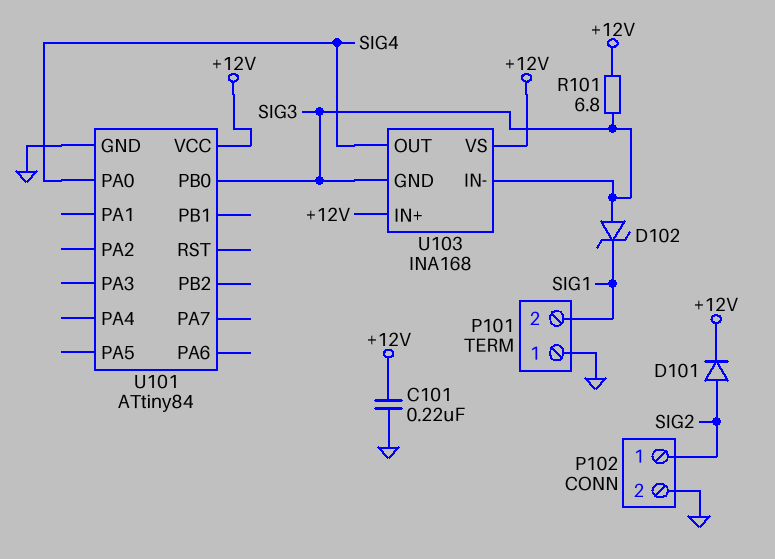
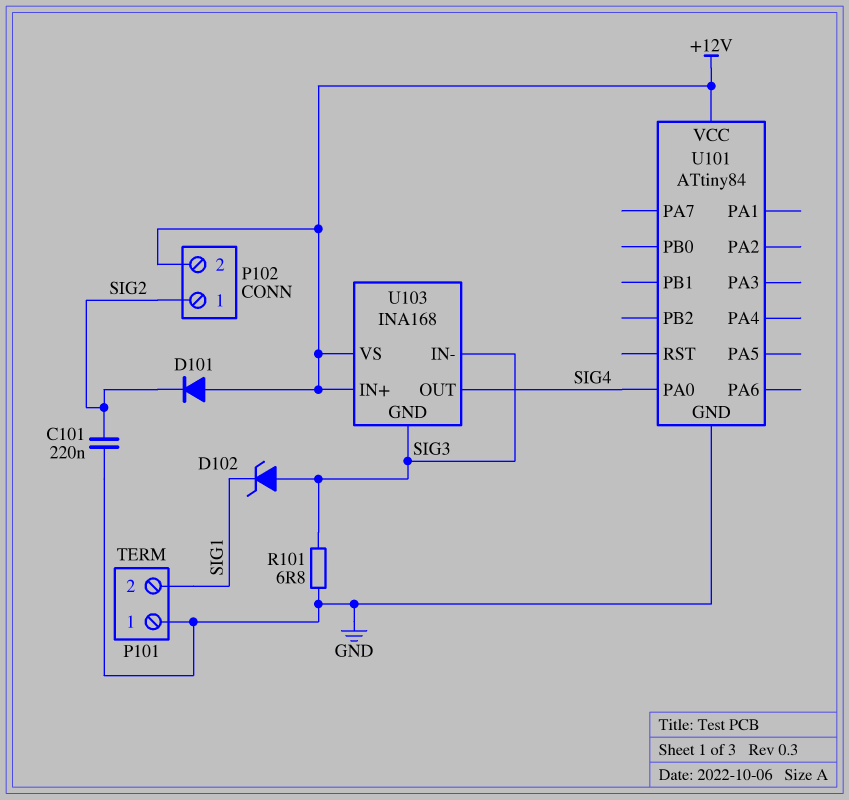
C101: 220nF (+12V, GND) -> 220nF (GND, SIG2)
D101: diode (A SIG2, K +12V) -> diode (A +12V, K SIG2)
P102 pin 2: GND -> +12V
R101: 6.8 (+12V, SIG3) -> 6.8 (GND, SIG3)
U101 pin PB0: SIG3 -> none

